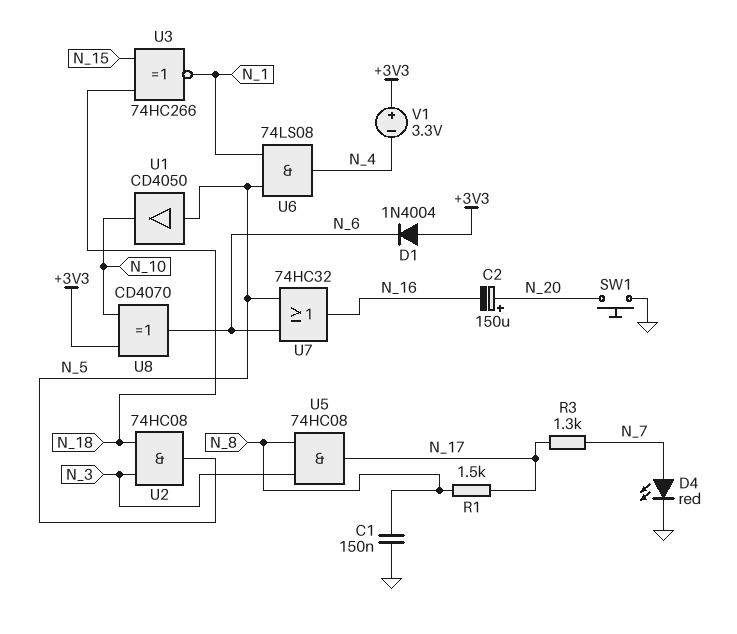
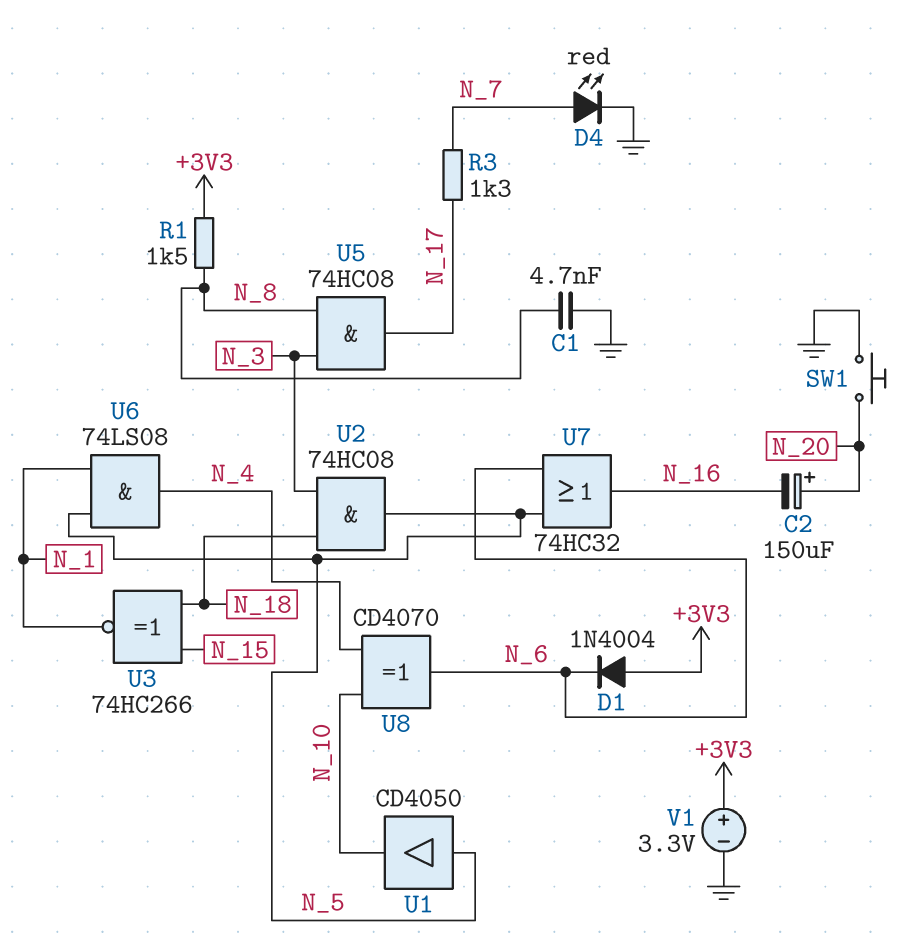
C1: 150nF (GND, N_8) -> 4.7nF (GND, N_8)
R1: 1.5k (N_8, N_17) -> 1.5k (+3V3, N_8)
U8: XOR CD4070 (in +3V3, in N_10, out N_6) -> XOR CD4070 (in N_4, in N_10, out N_6)
V1: 3.3V (plus +3V3, minus N_4) -> 3.3V (plus +3V3, minus GND)

